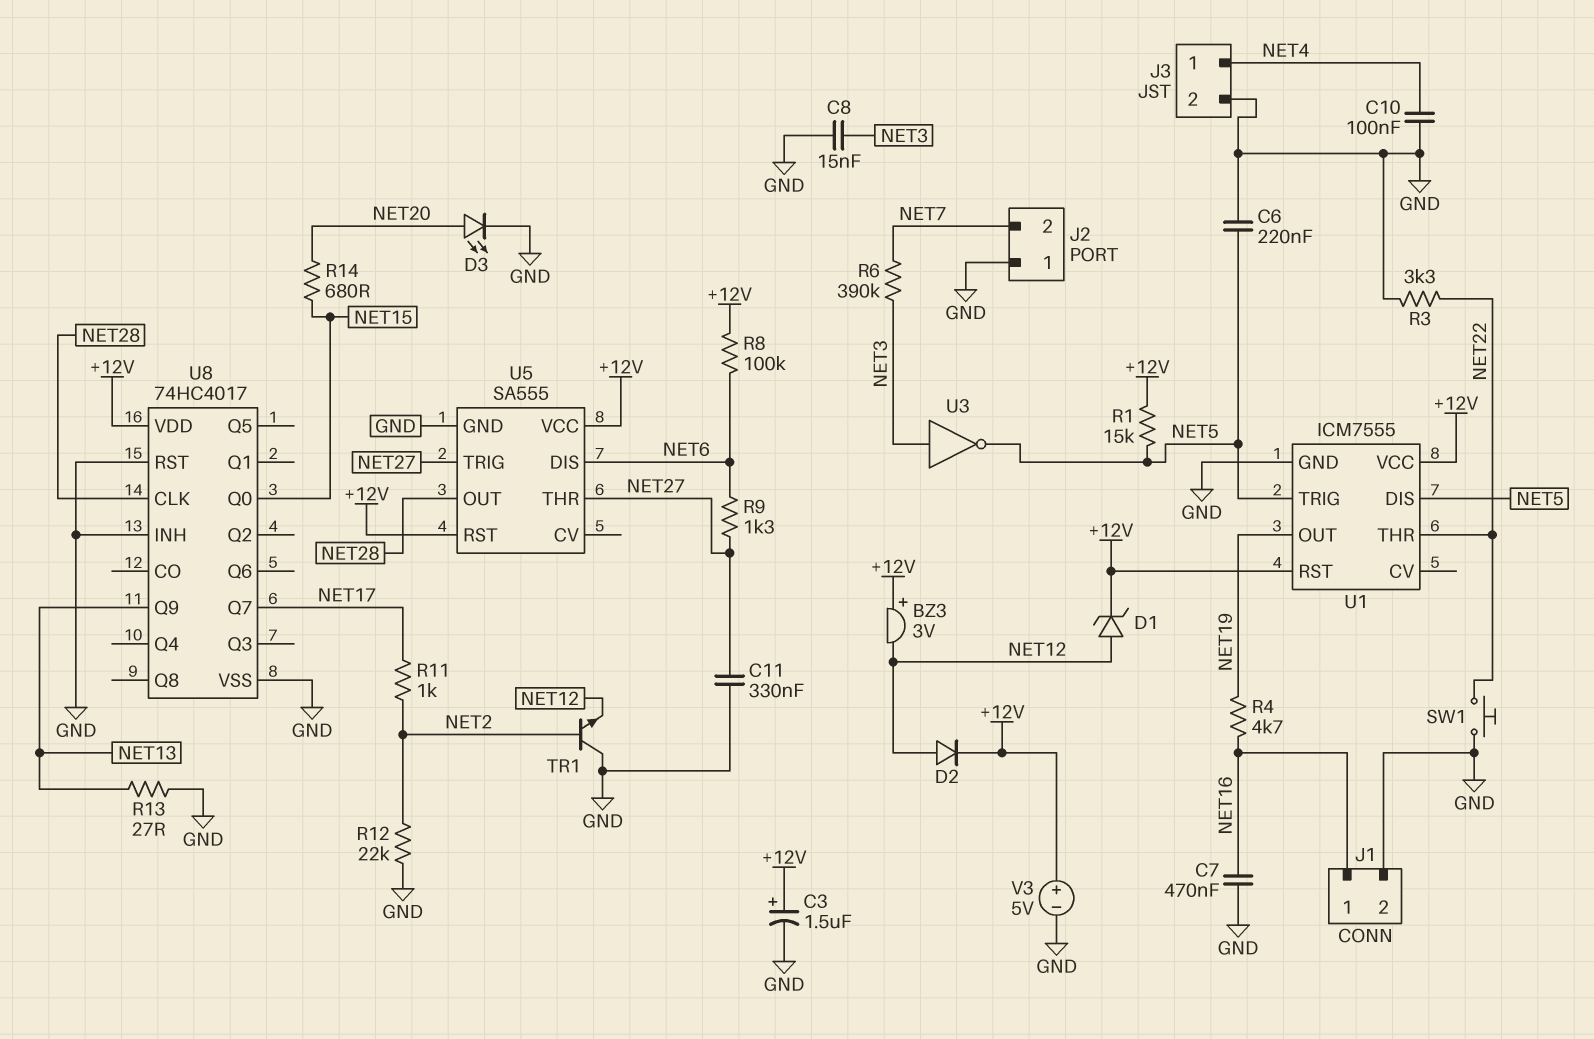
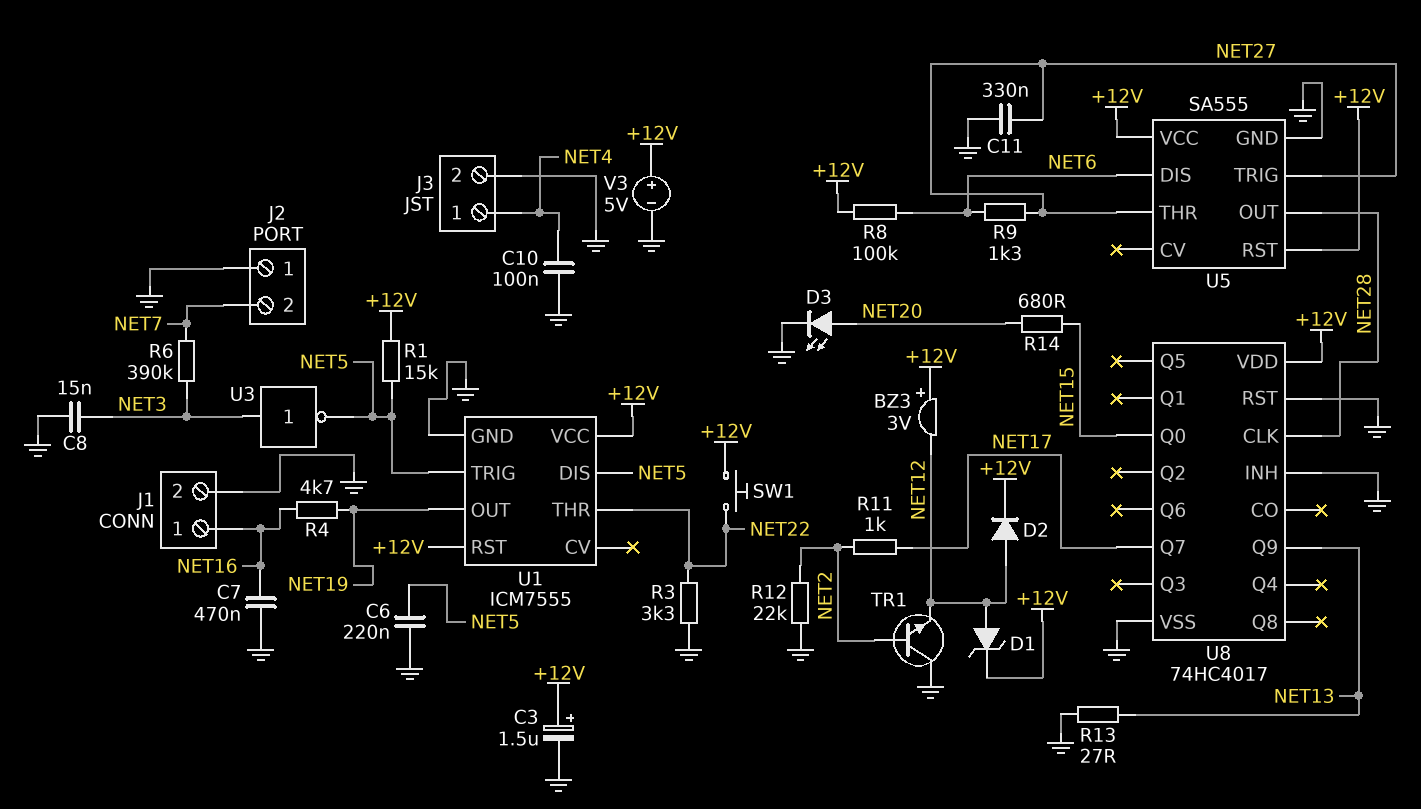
SW1: button (GND, NET22) -> button (+12V, NET22)

